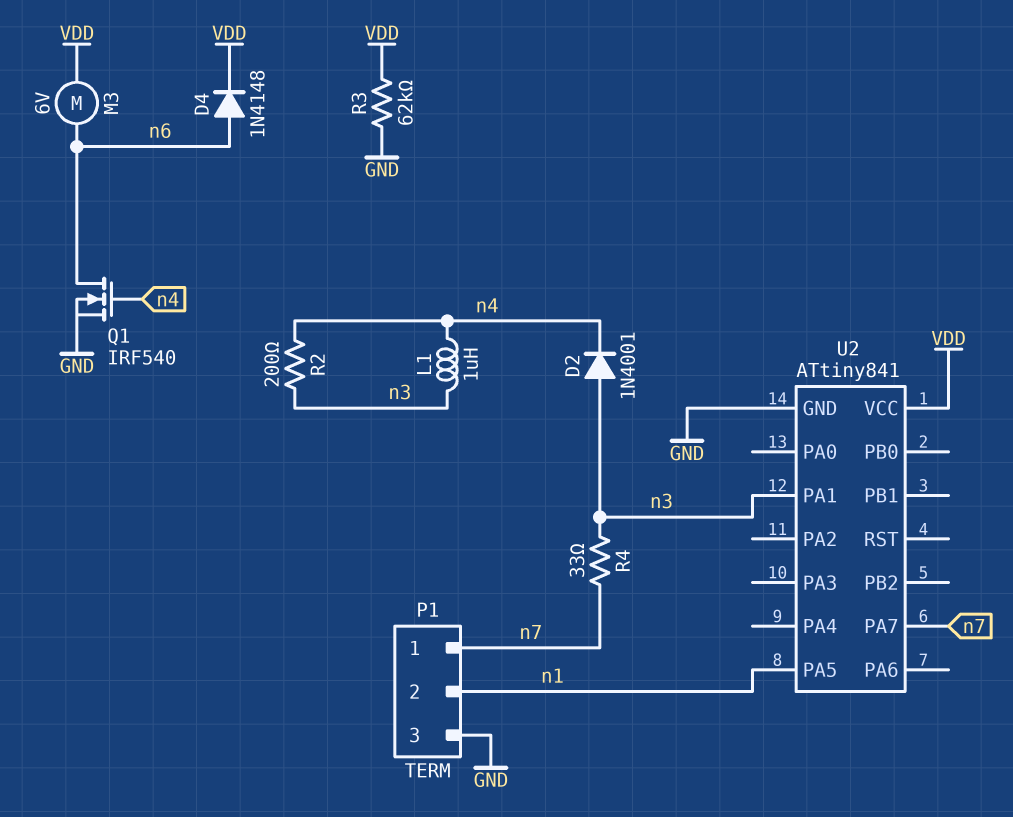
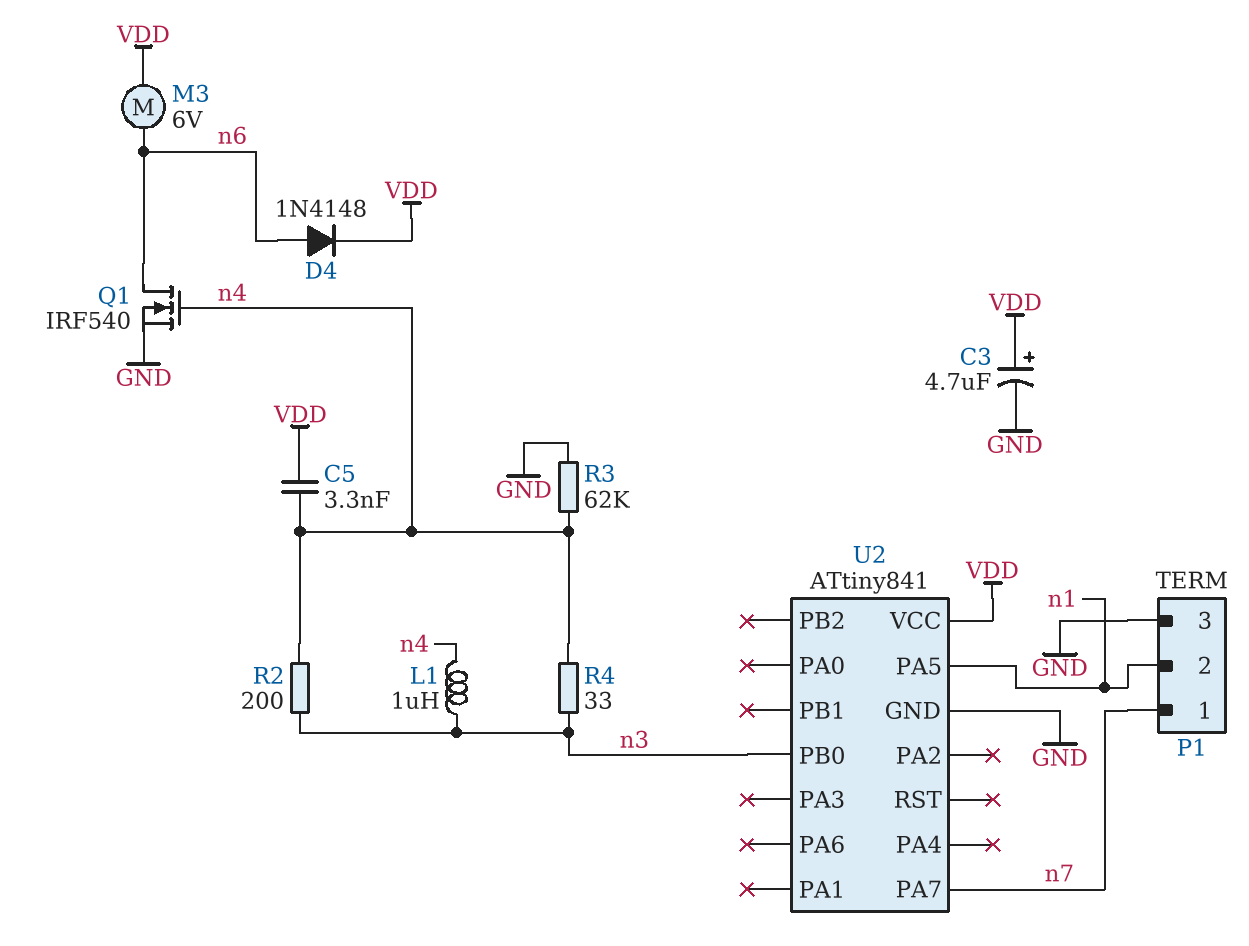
C3: none -> 4.7uF (plus VDD, minus GND)
C5: none -> 3.3nF (VDD, n4)
D2: diode 1N4001 (A n3, K n4) -> none
R3: 62k (GND, VDD) -> 62k (GND, n4)
R4: 33 (n3, n7) -> 33 (n3, n4)
U2 pin PA1: n3 -> none
U2 pin PB0: none -> n3

